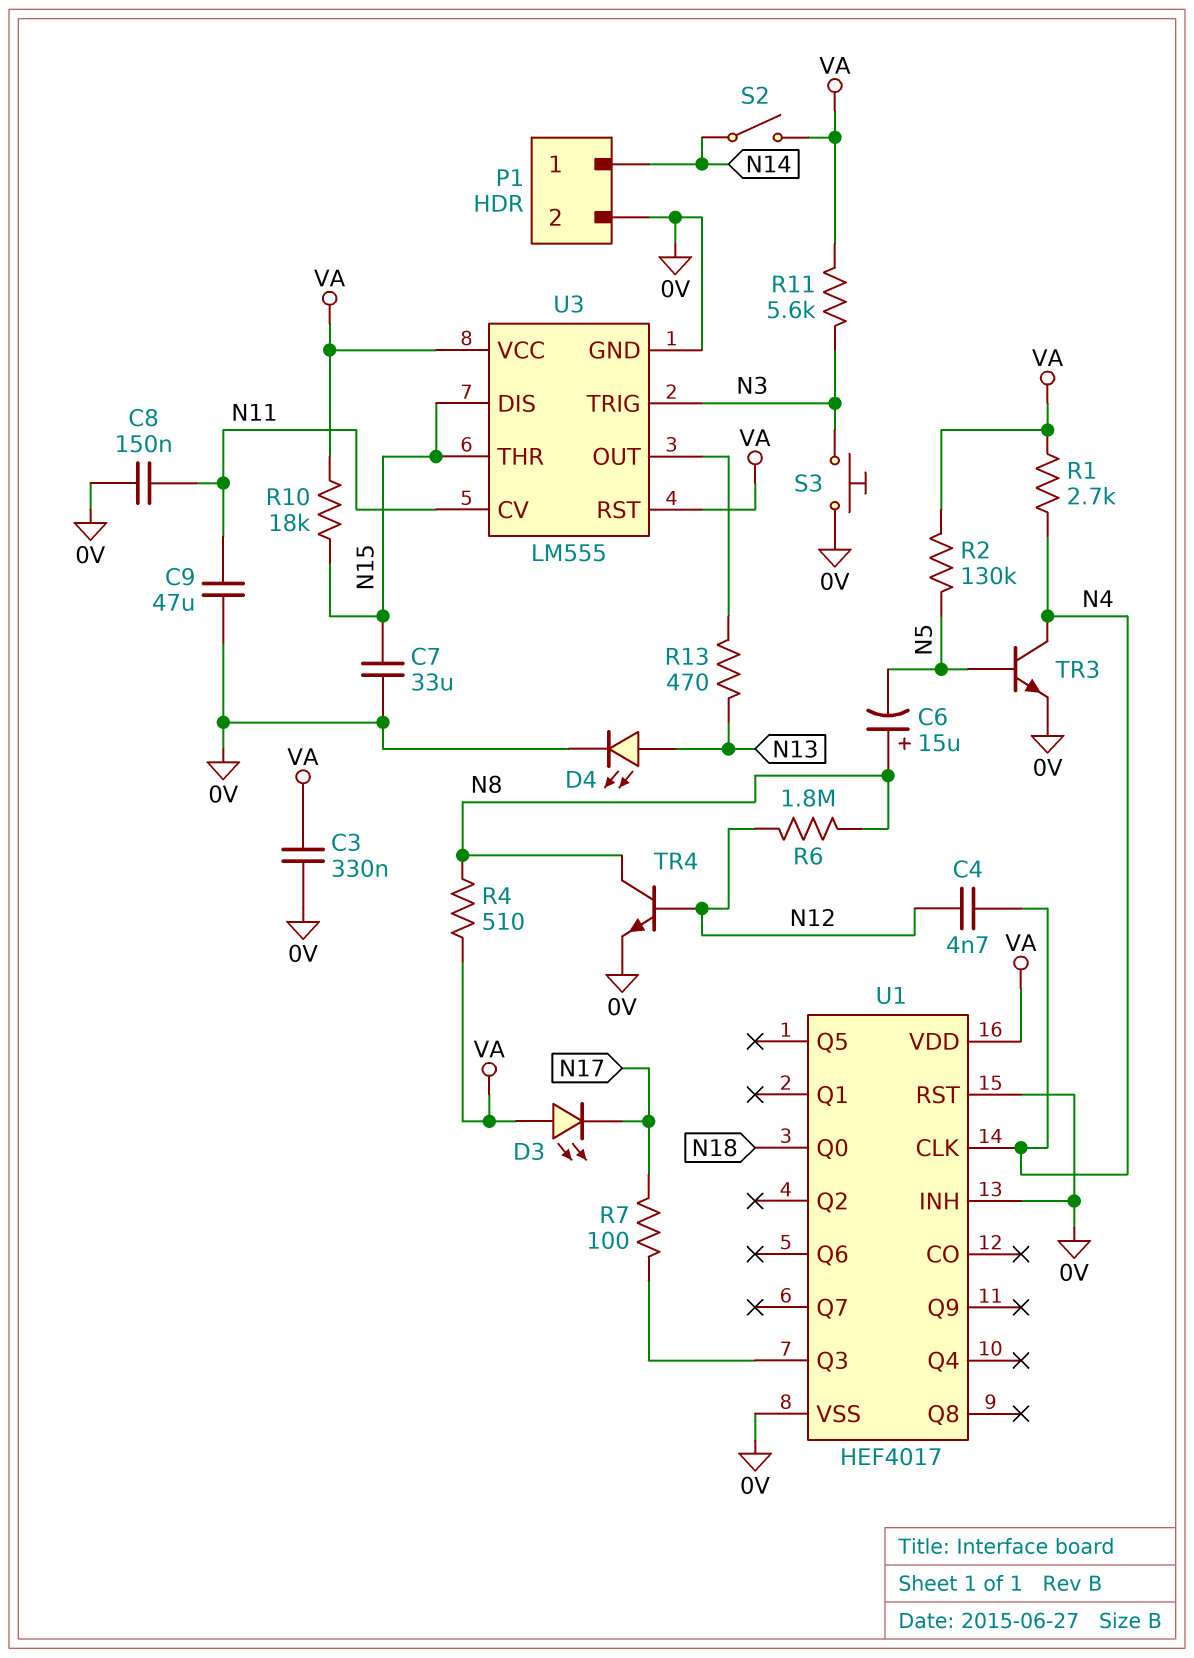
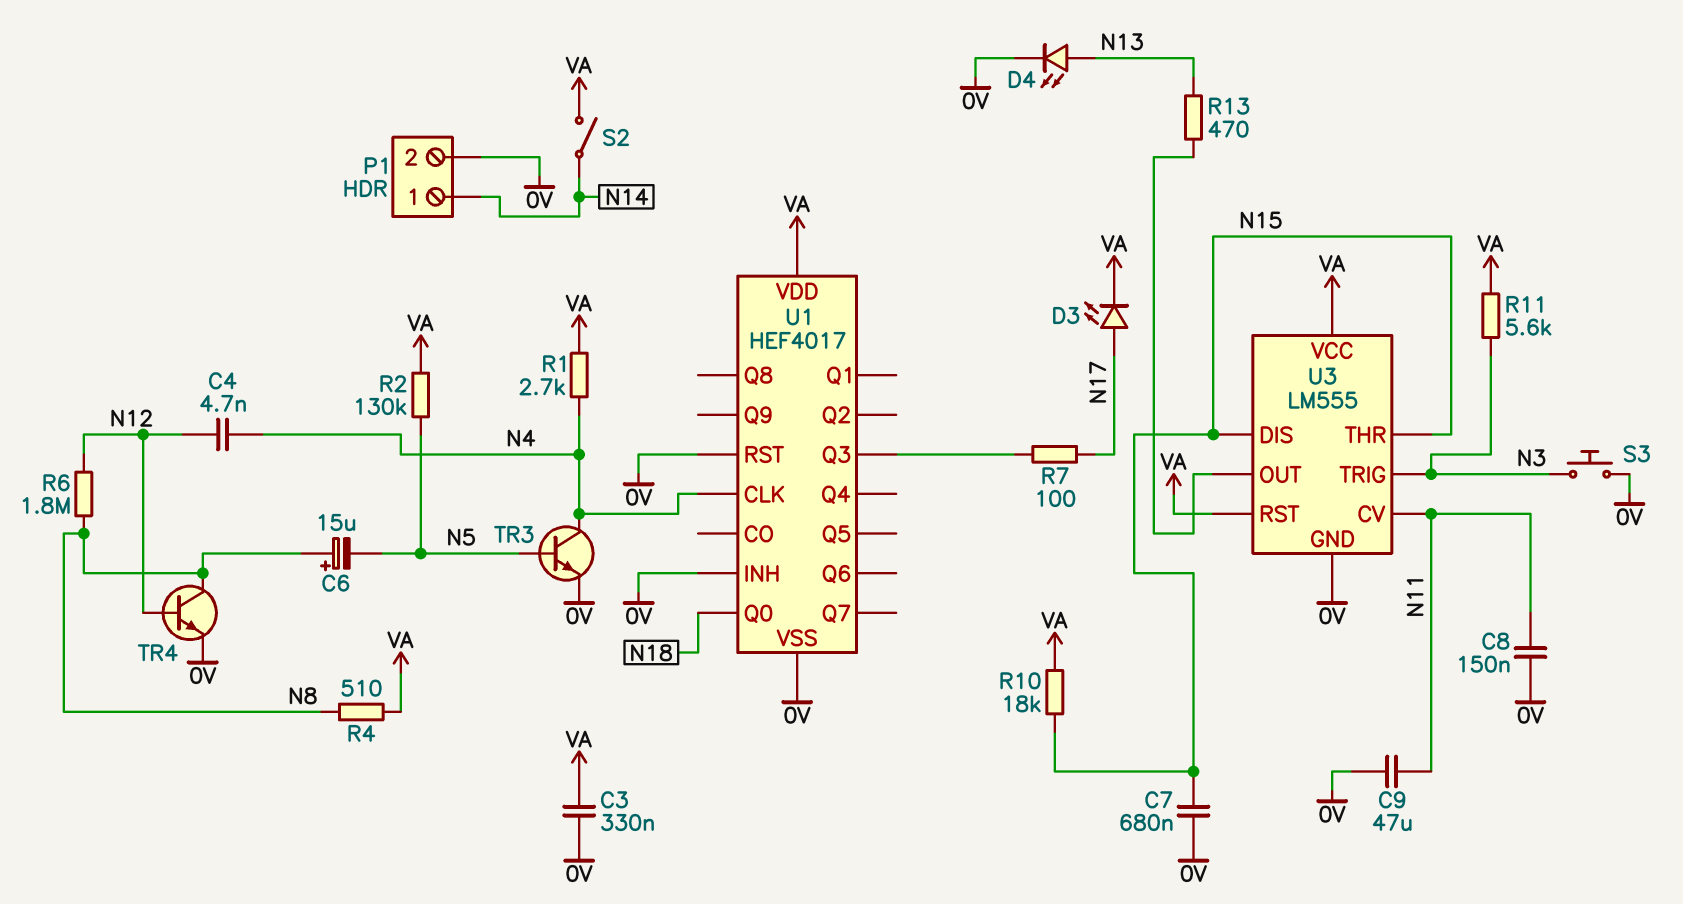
C7: 33uF (0V, N15) -> 680nF (0V, N15)
D3: LED (A VA, K N17) -> LED (A N17, K VA)

